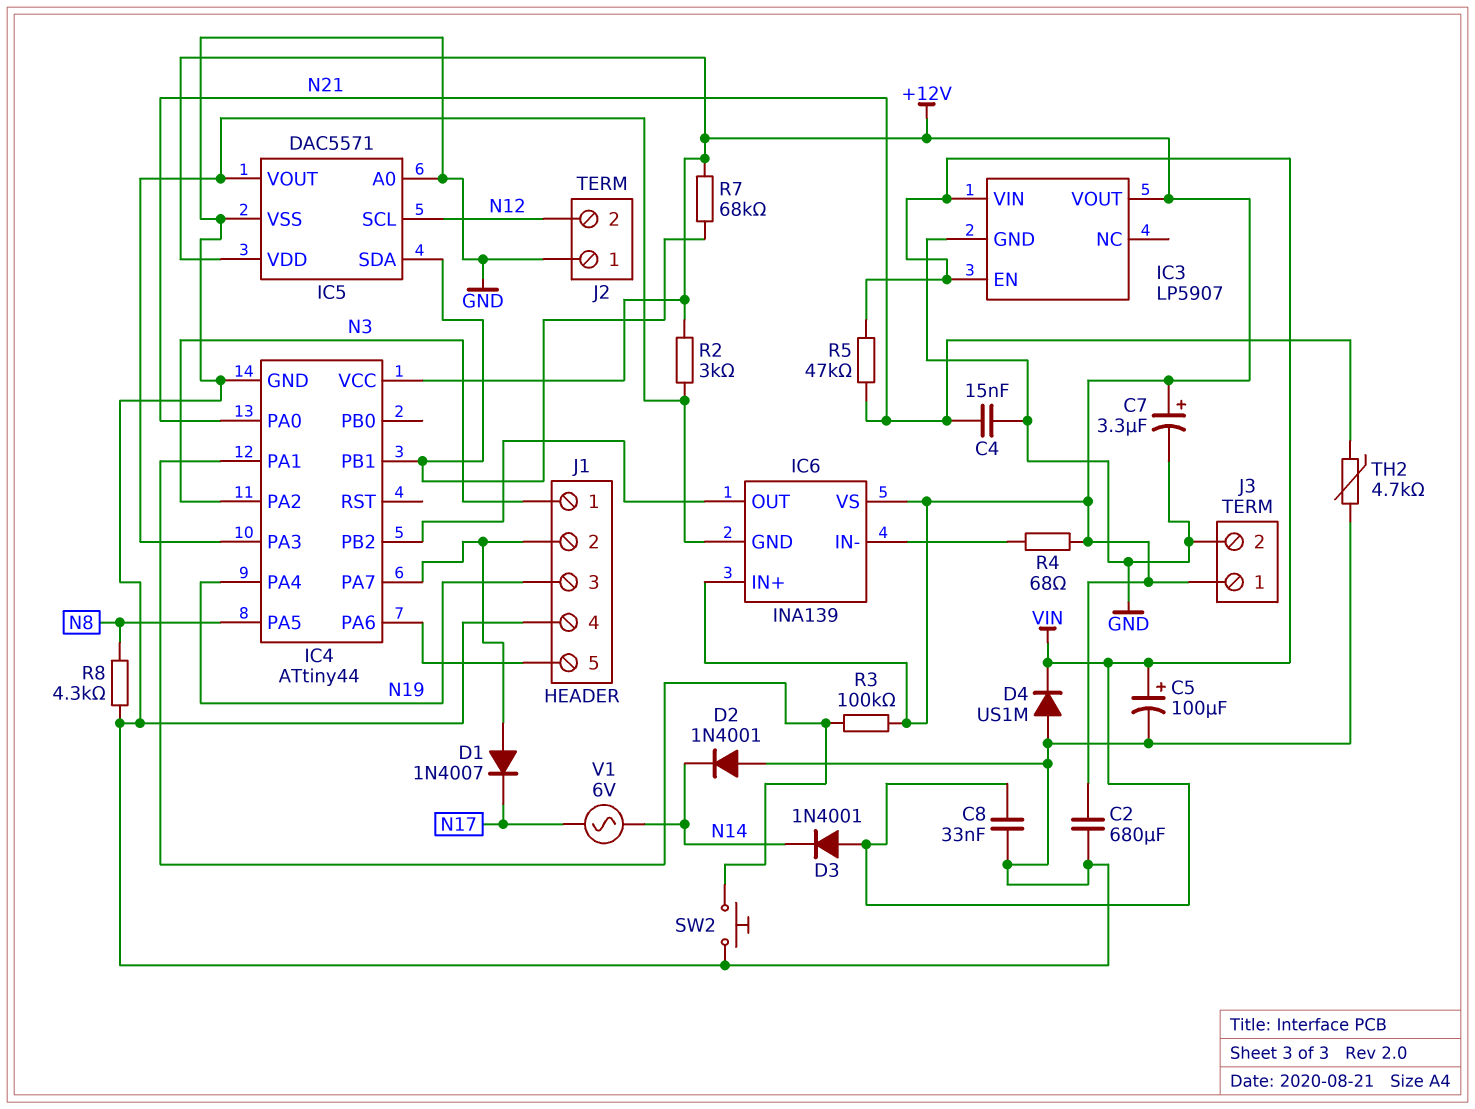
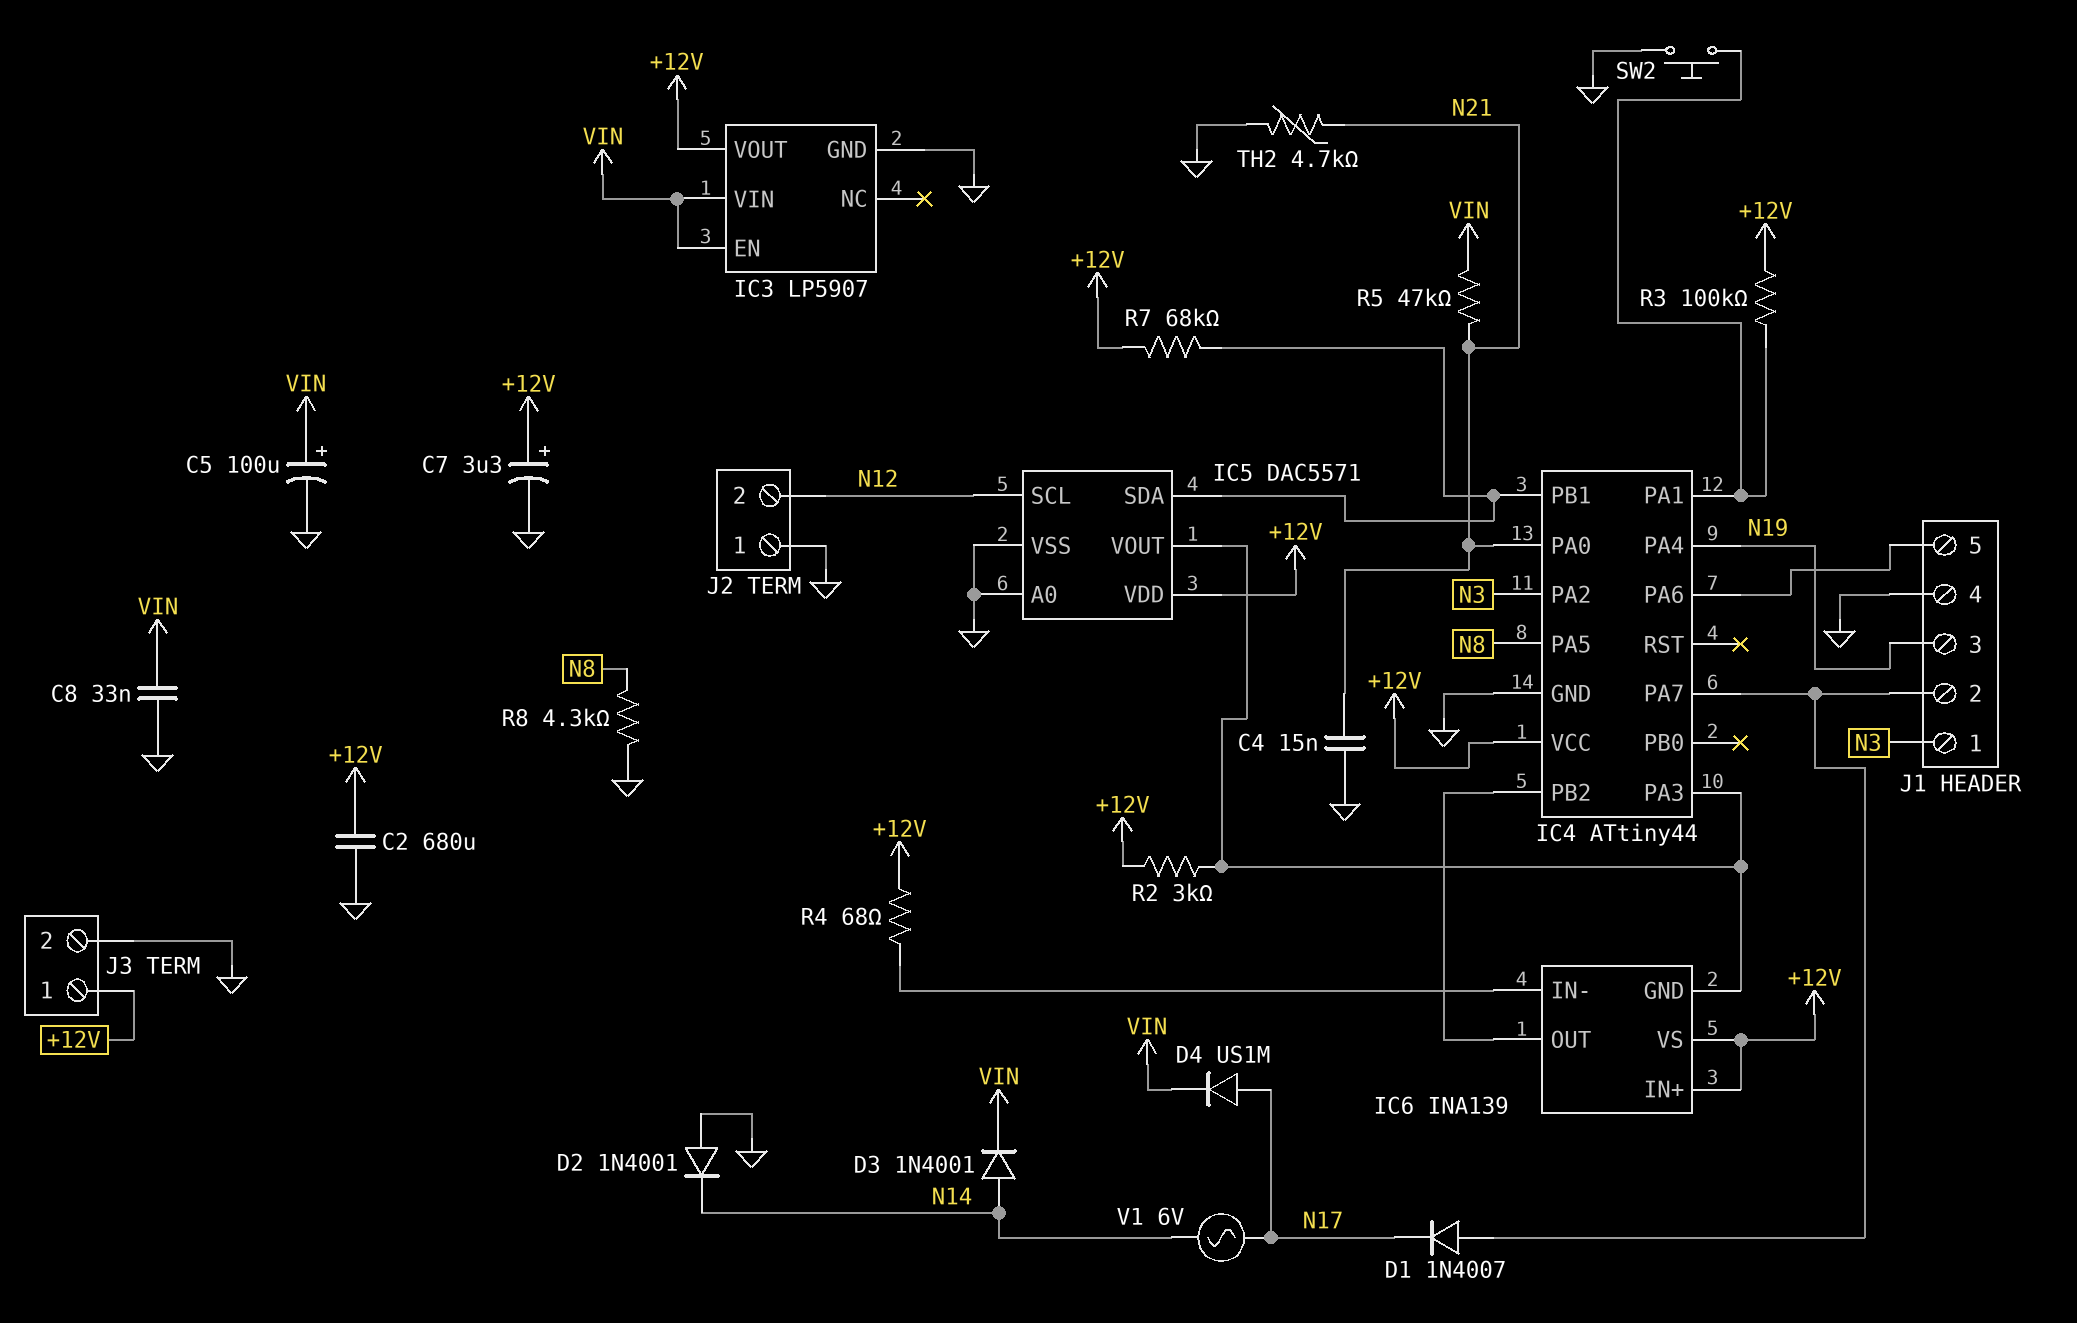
D3: diode 1N4001 (A VIN, K N14) -> diode 1N4001 (A N14, K VIN)
D4: diode US1M (A GND, K VIN) -> diode US1M (A N17, K VIN)

